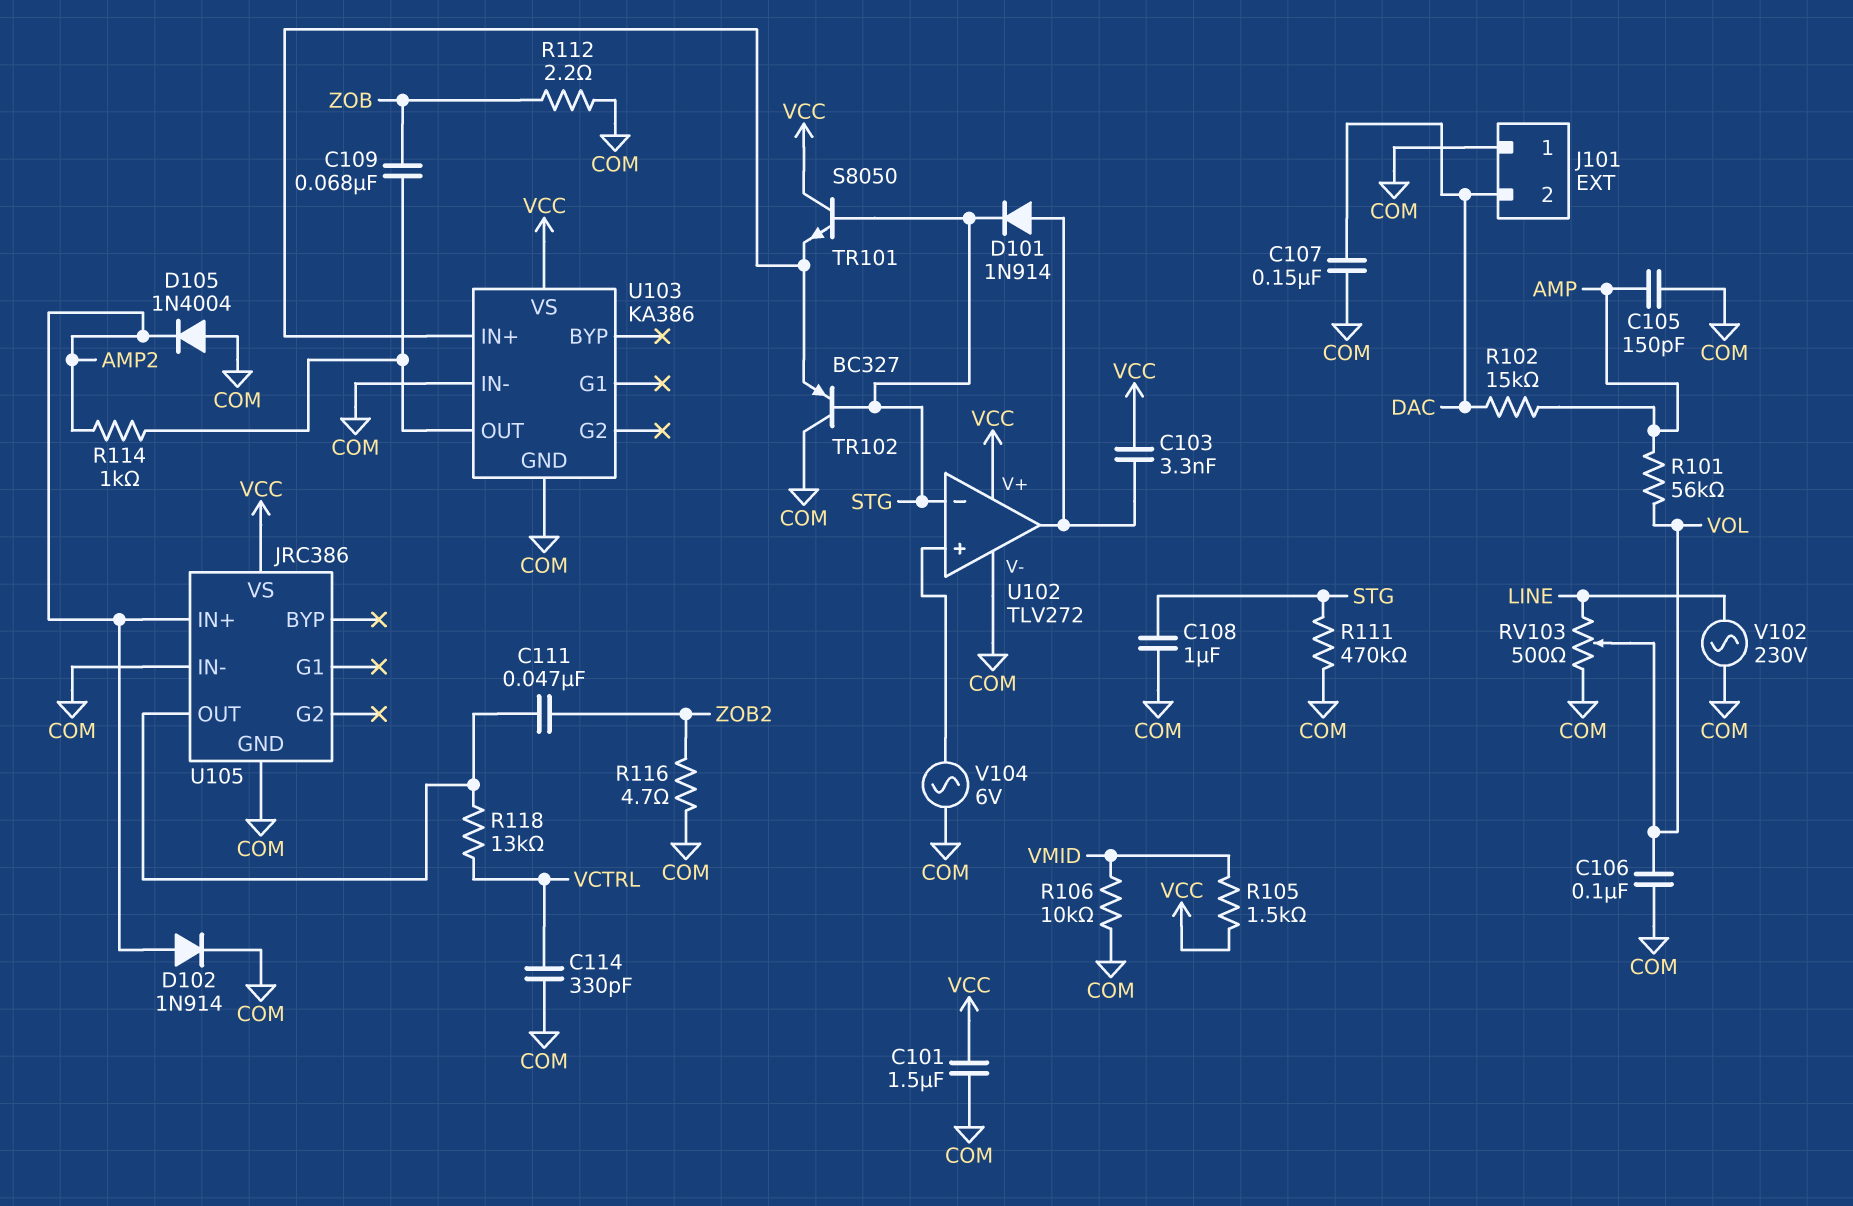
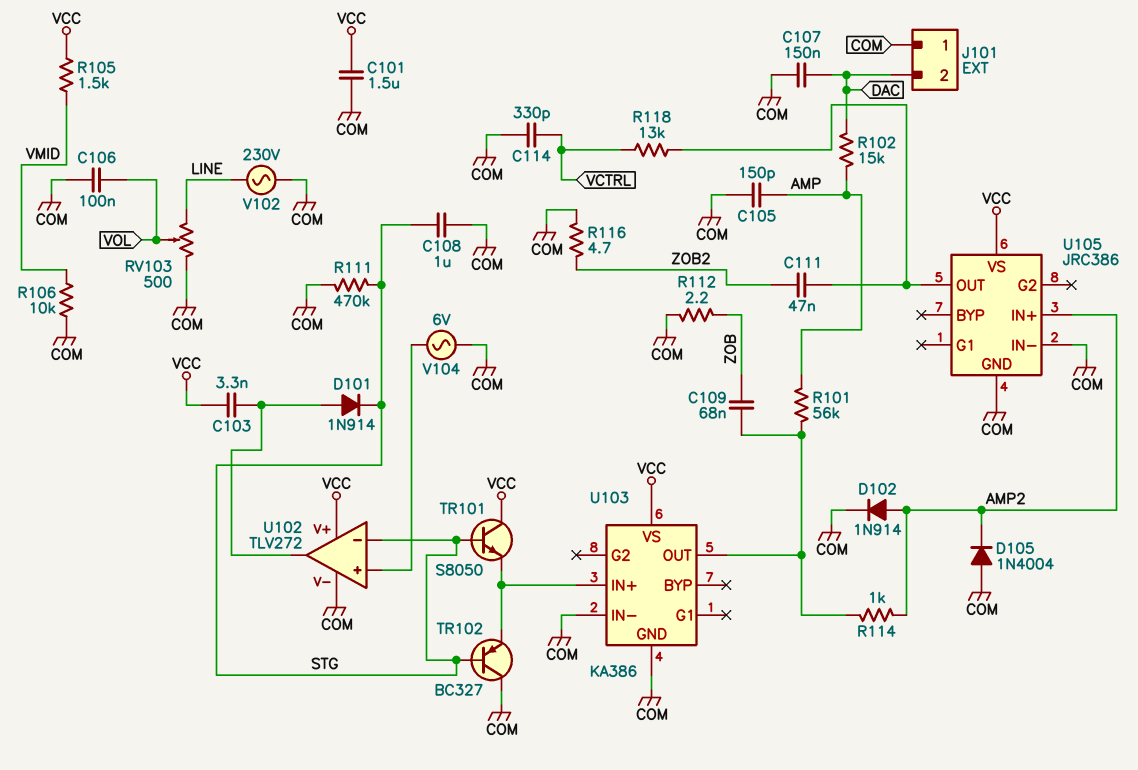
R101: 56k (AMP, VOL) -> 56k (AMP, U103/OUT)

